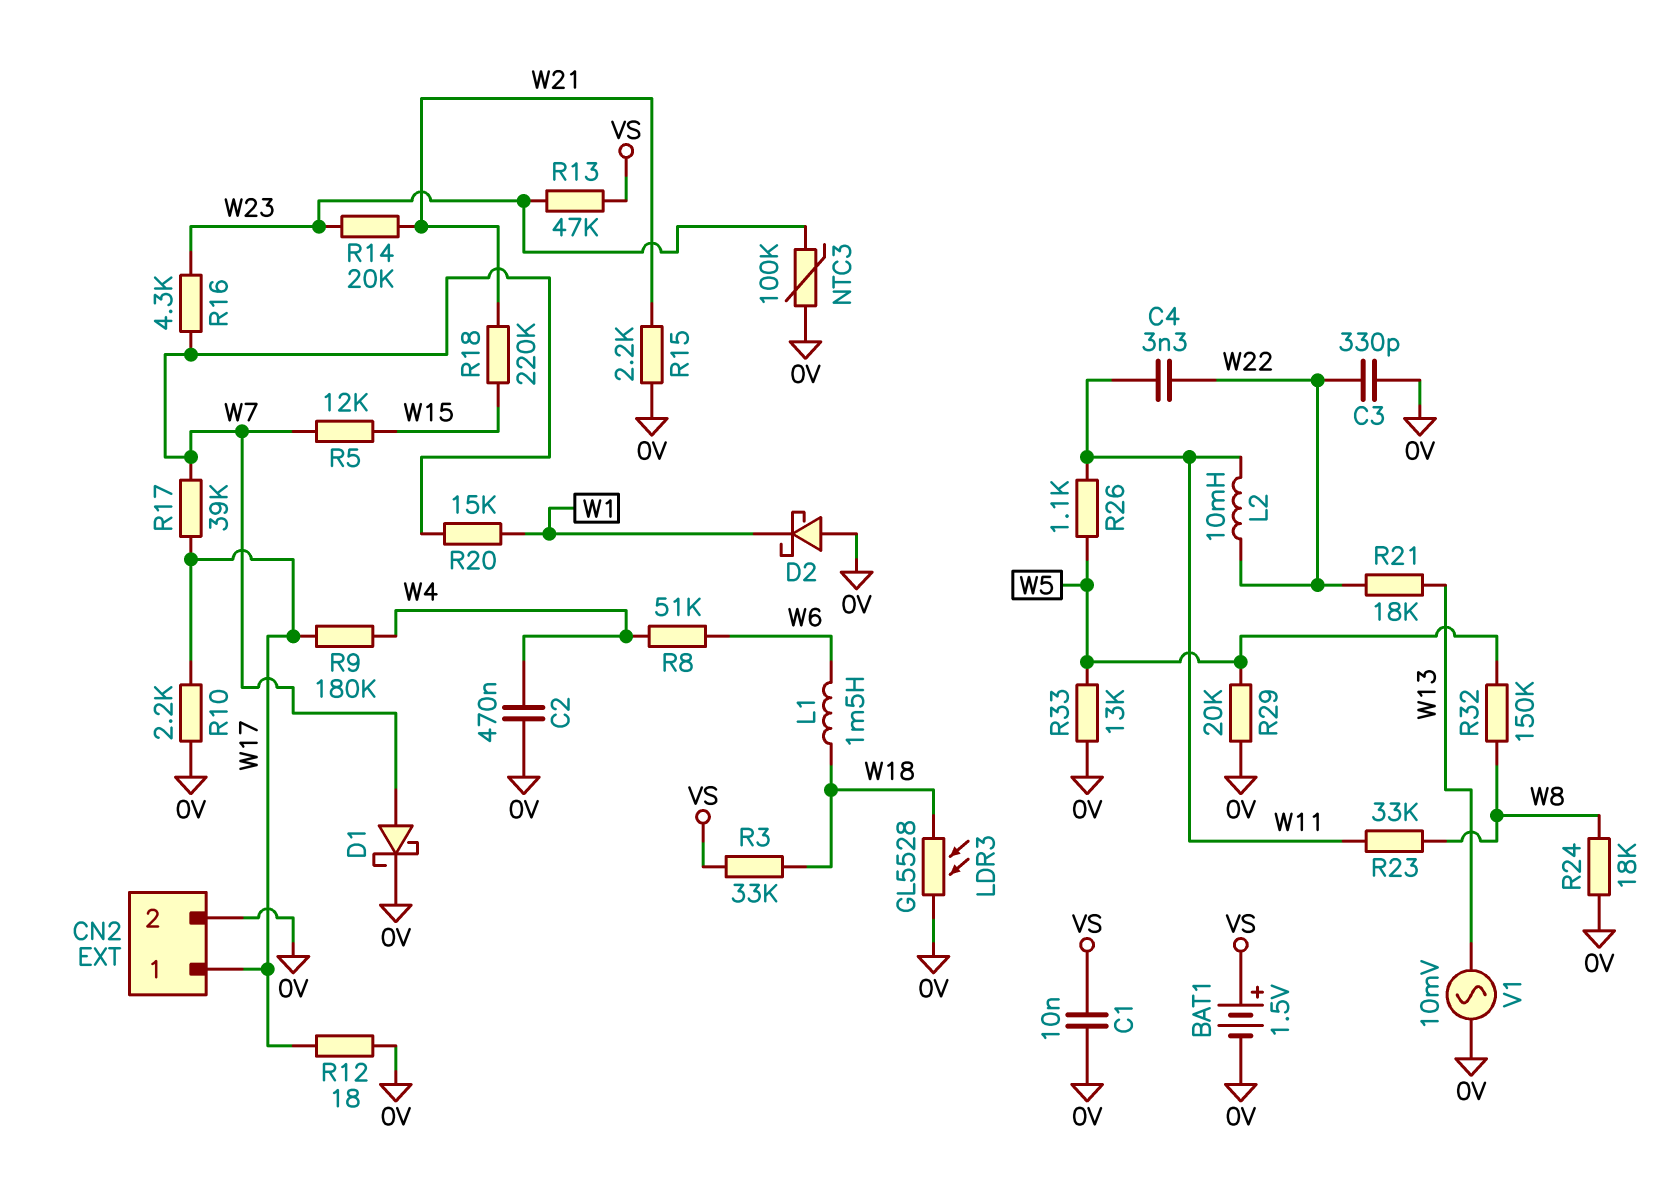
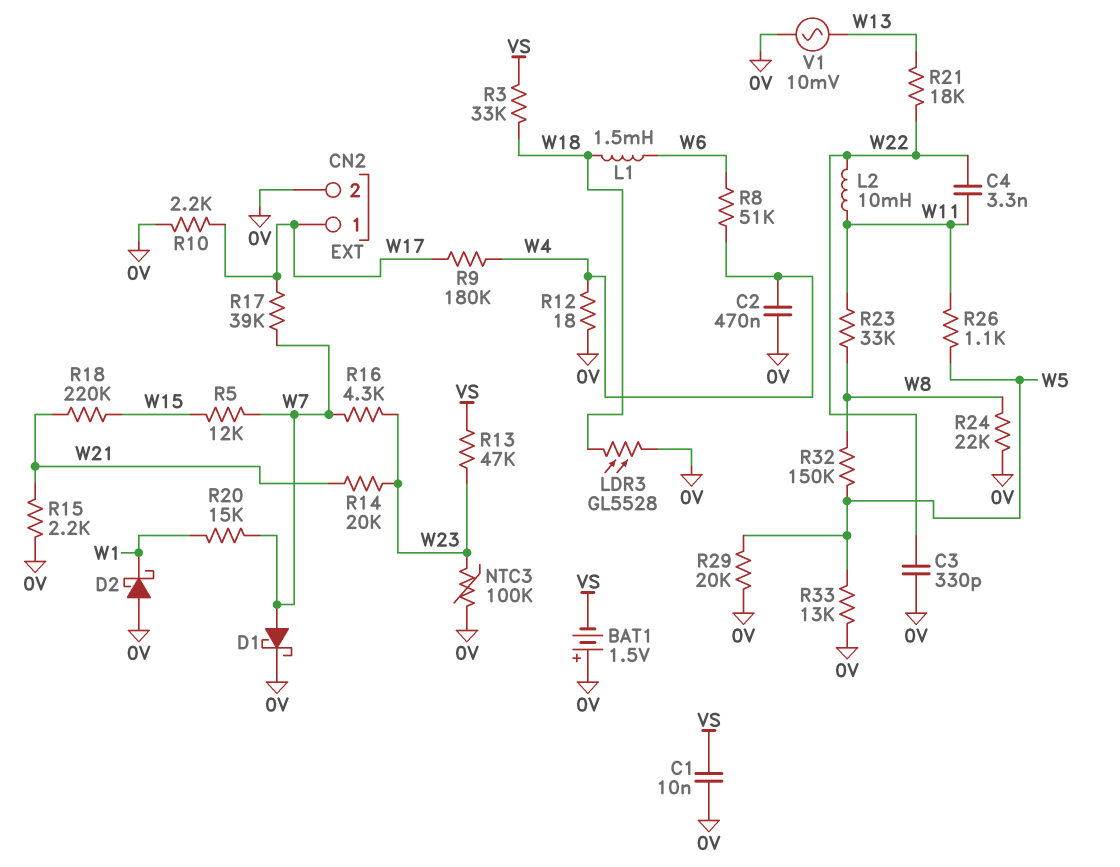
BAT1: 1.5V (plus VS, minus 0V) -> 1.5V (plus 0V, minus VS)
R12: 18 (0V, W17) -> 18 (0V, W4)
R24: 18k (0V, W8) -> 22k (0V, W8)

